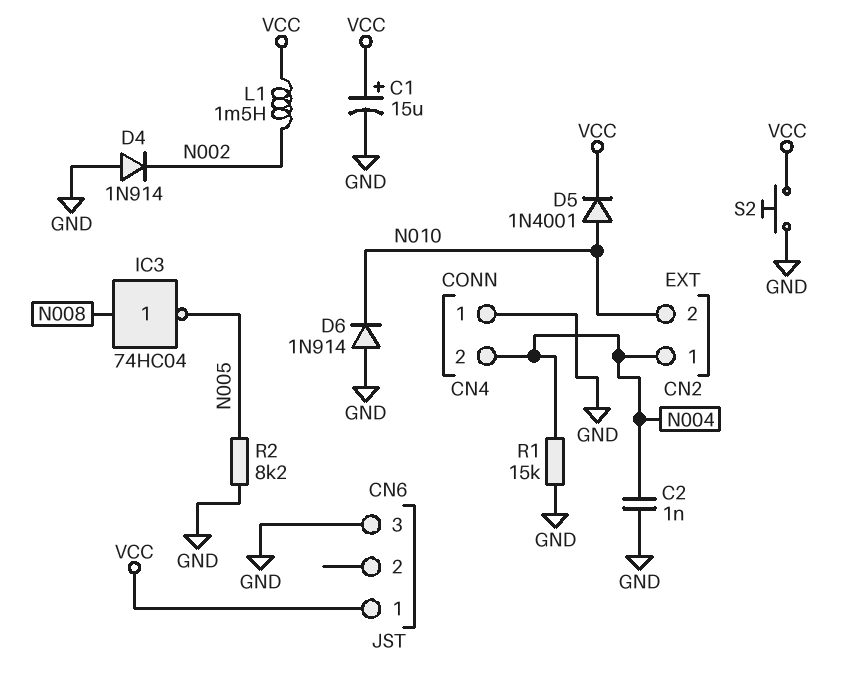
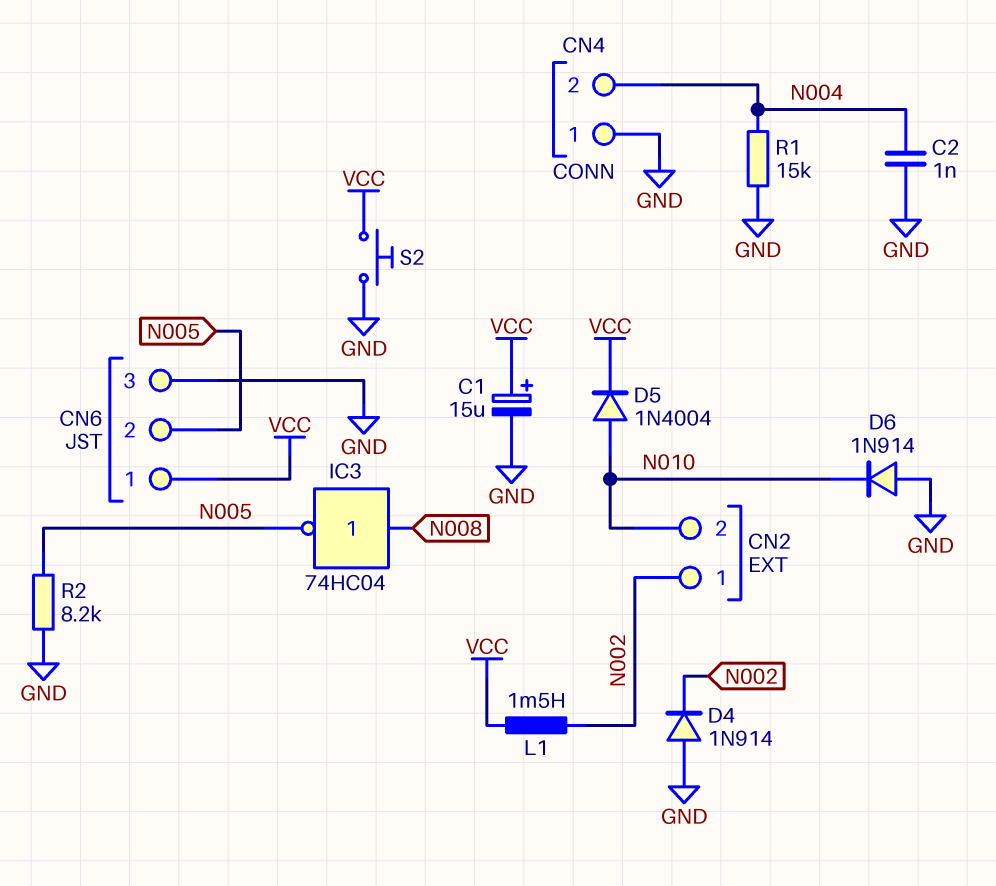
CN2 pin 1: N004 -> N002
CN6 pin 2: none -> N005
D5: diode 1N4001 (A N010, K VCC) -> diode 1N4004 (A N010, K VCC)

